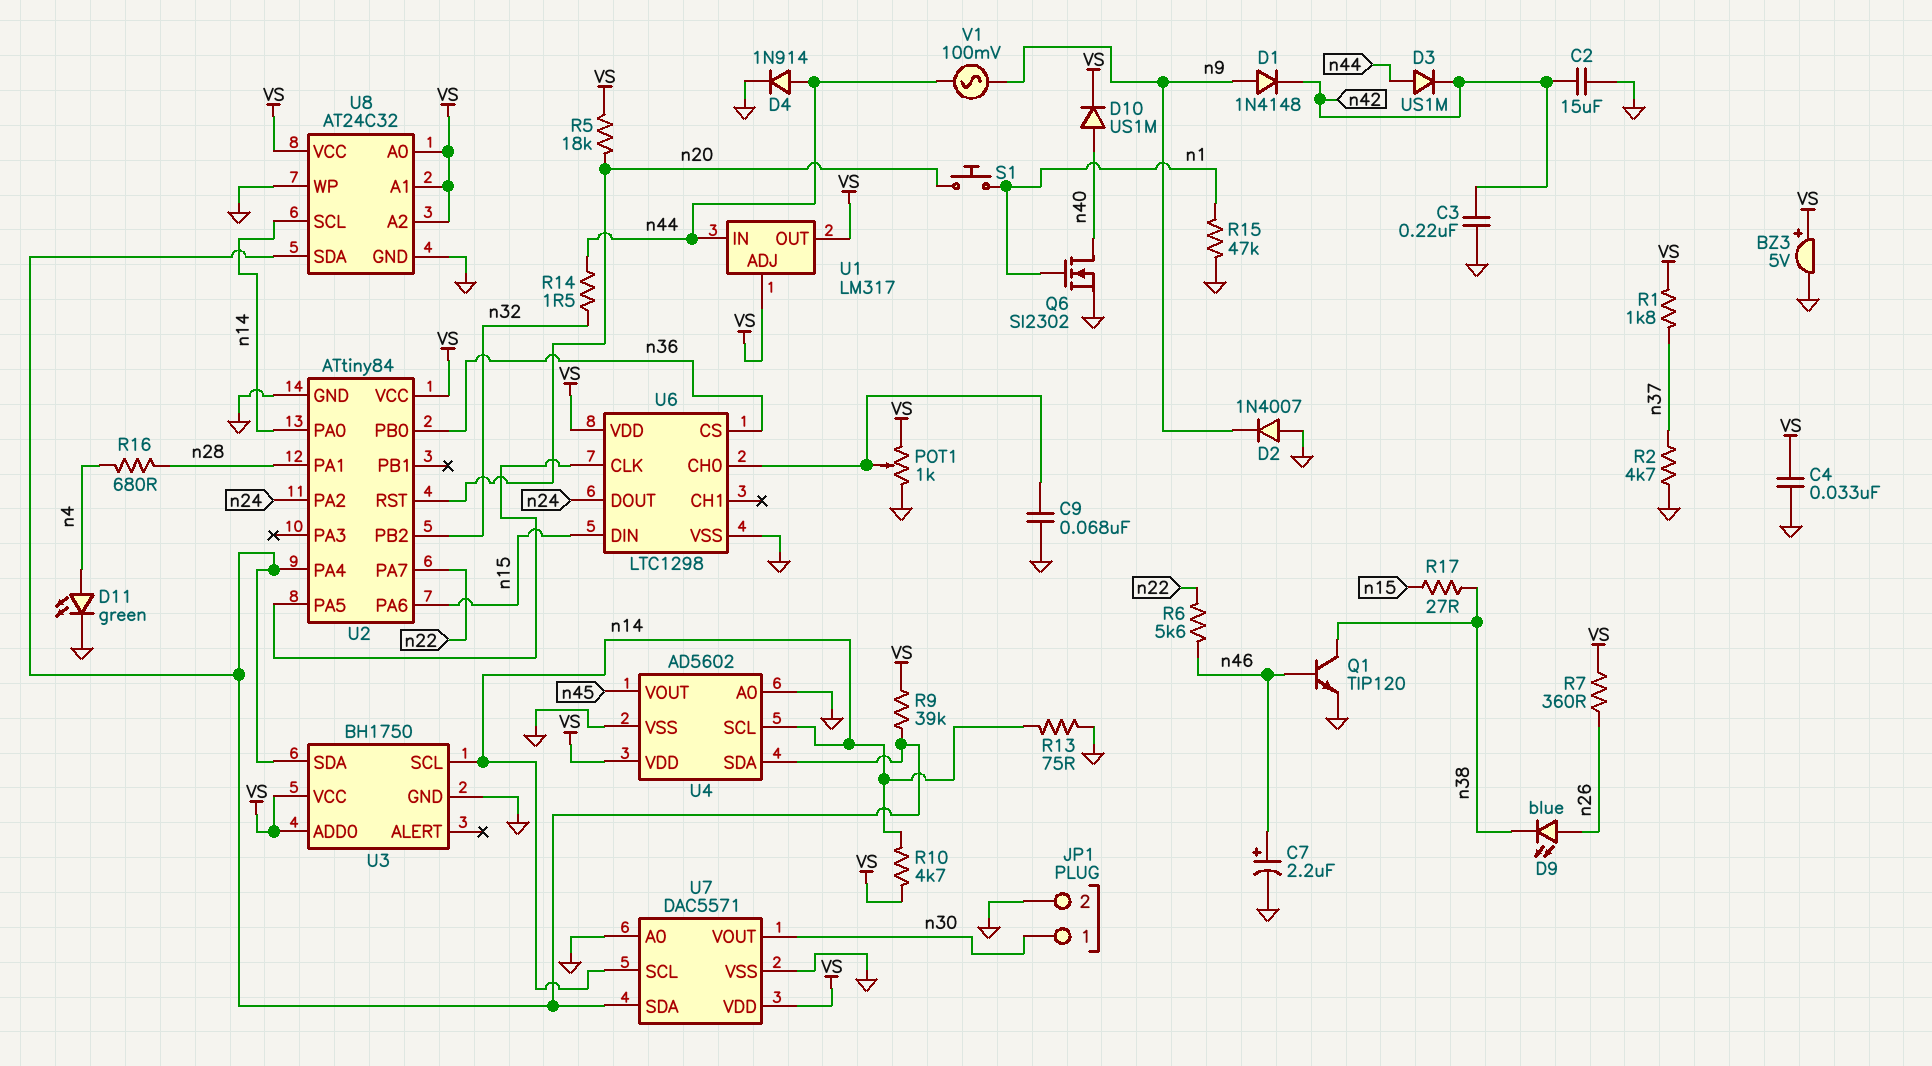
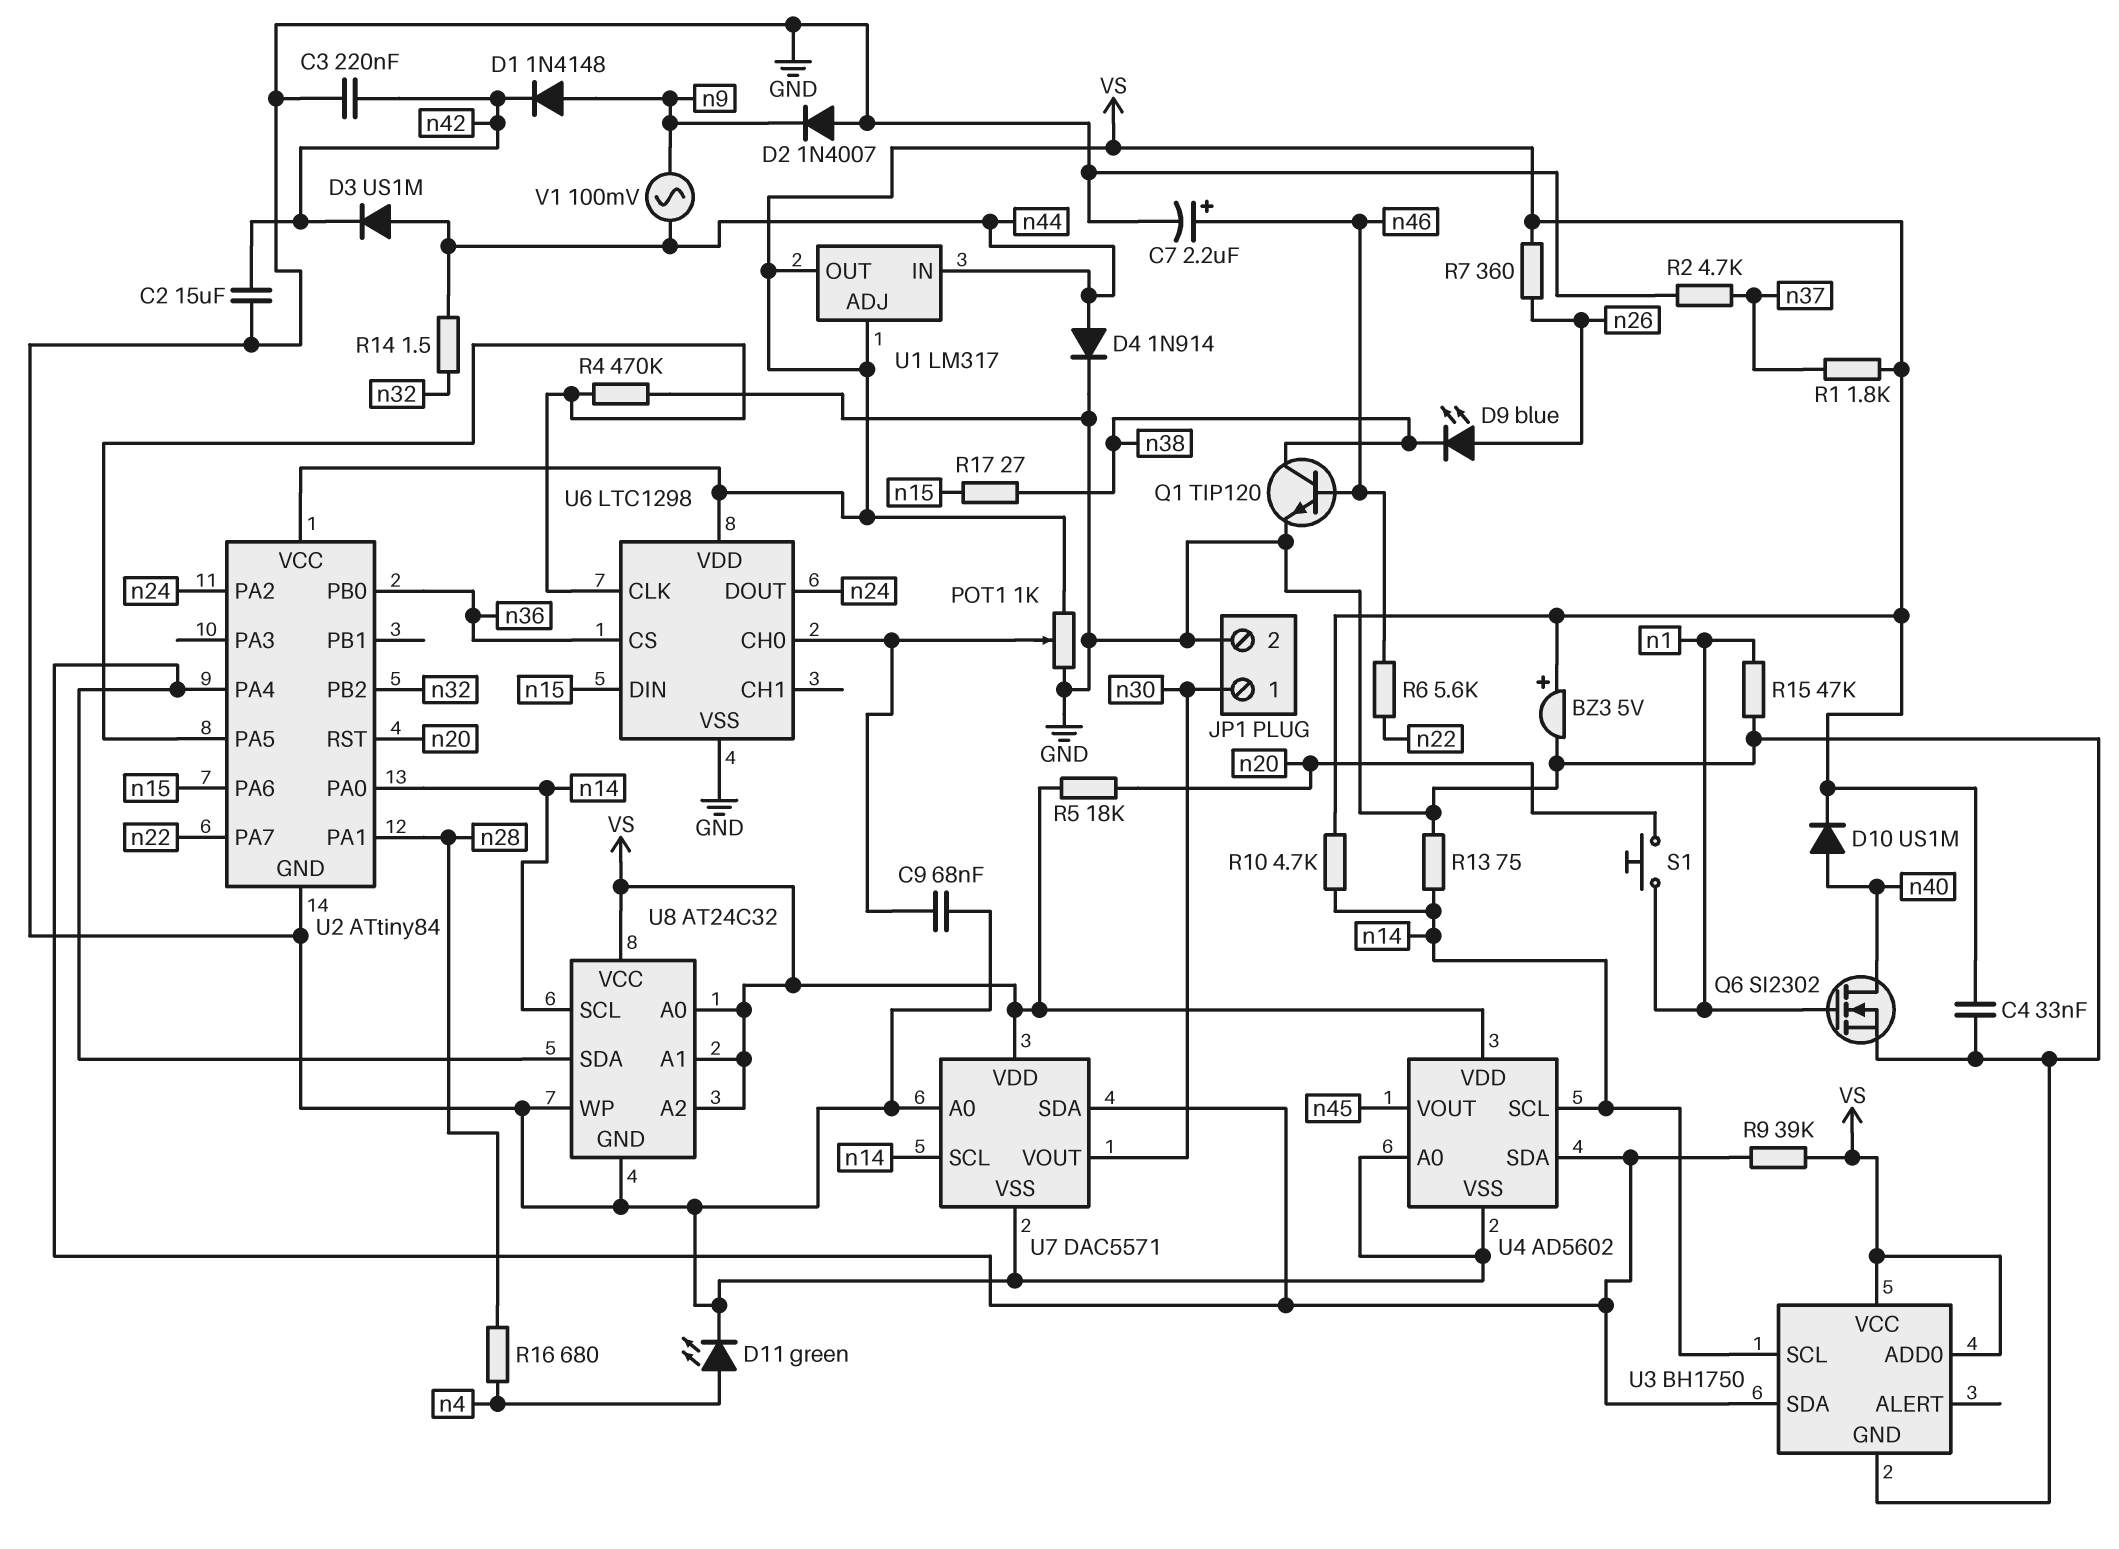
R4: none -> 470k (GND, U2/PA5)

